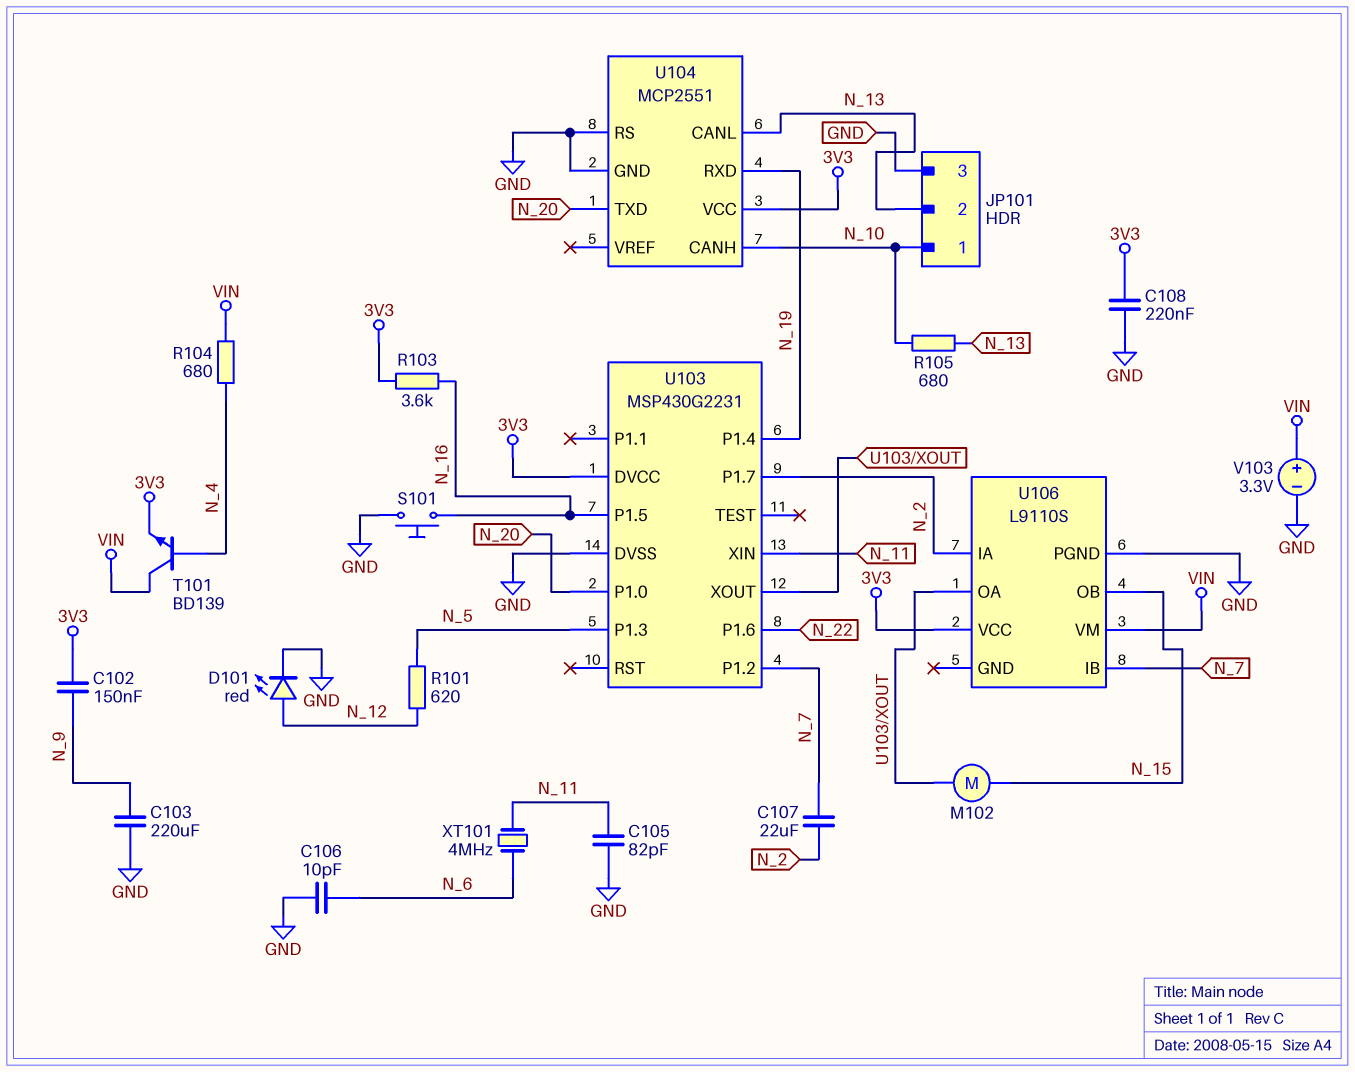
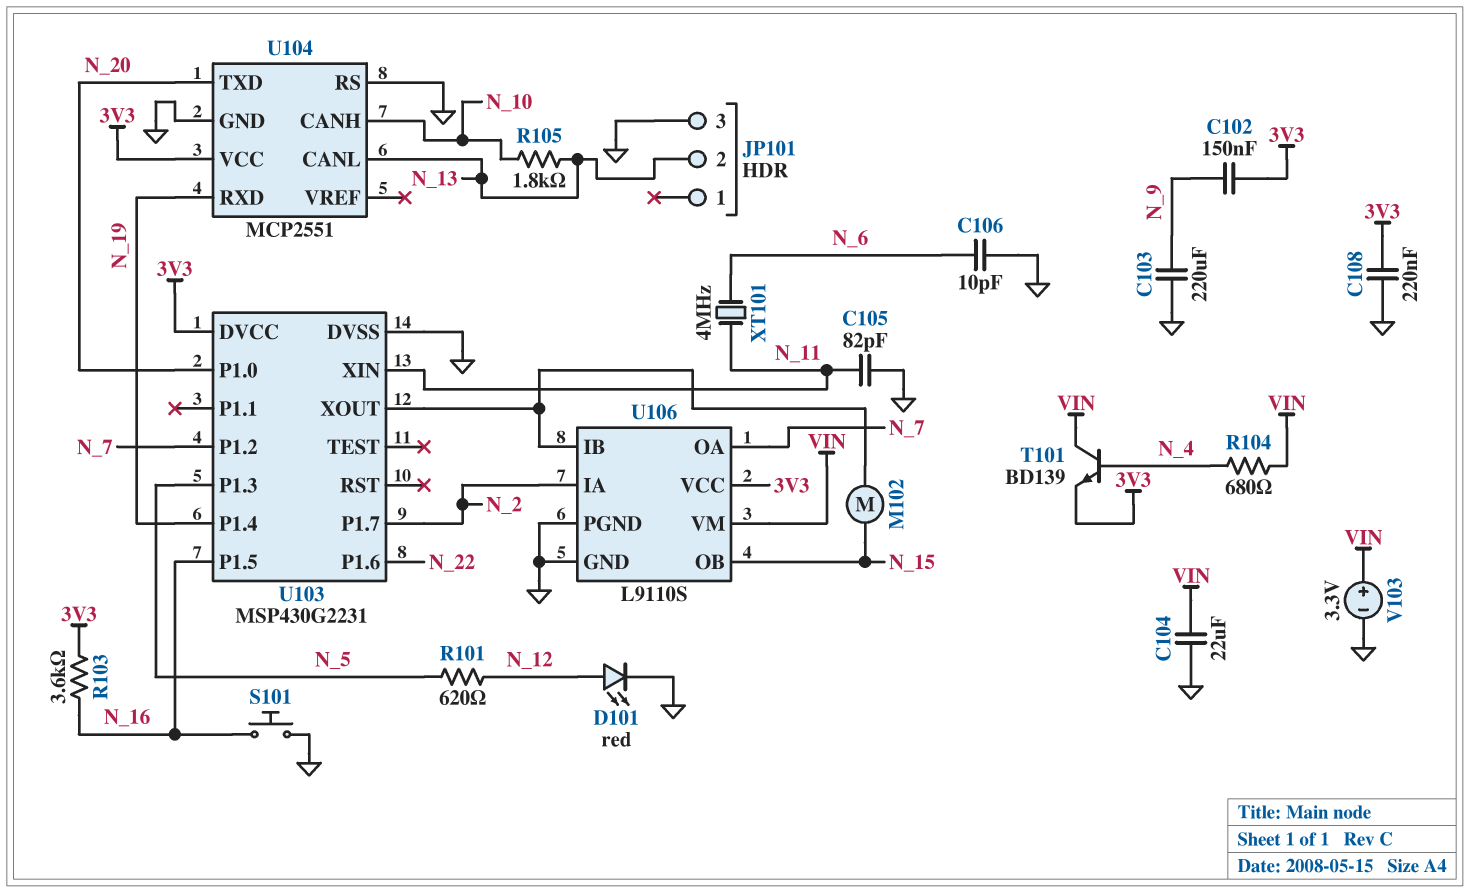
C104: none -> 22uF (GND, VIN)
C107: 22uF (N_2, N_7) -> none
JP101 pin 1: N_10 -> none
R105: 680 (N_10, N_13) -> 1.8k (N_10, N_13)
U106 pin GND: none -> GND
U106 pin IB: N_7 -> U103/XOUT
U106 pin OA: U103/XOUT -> N_7

